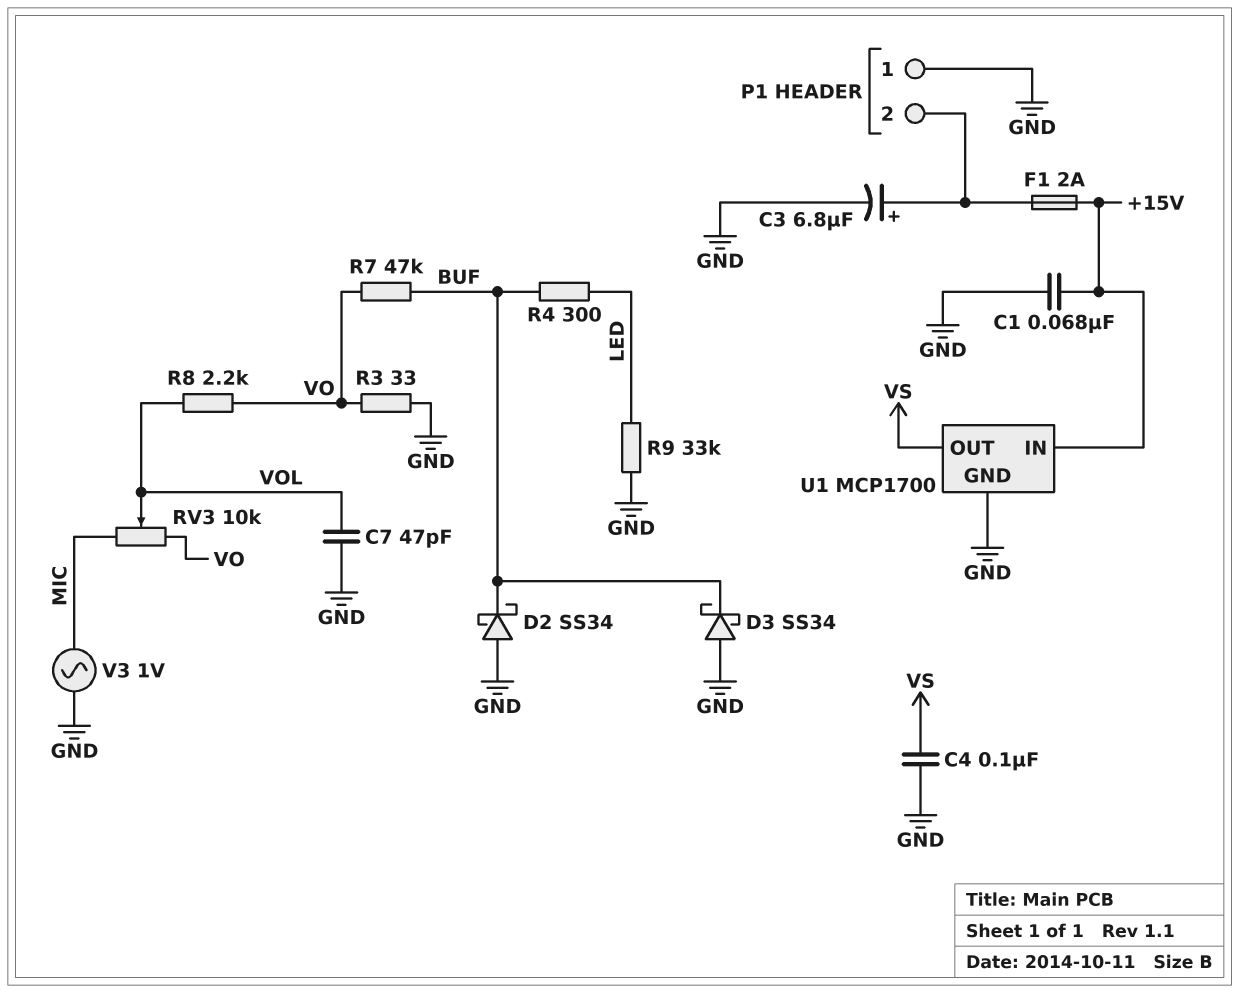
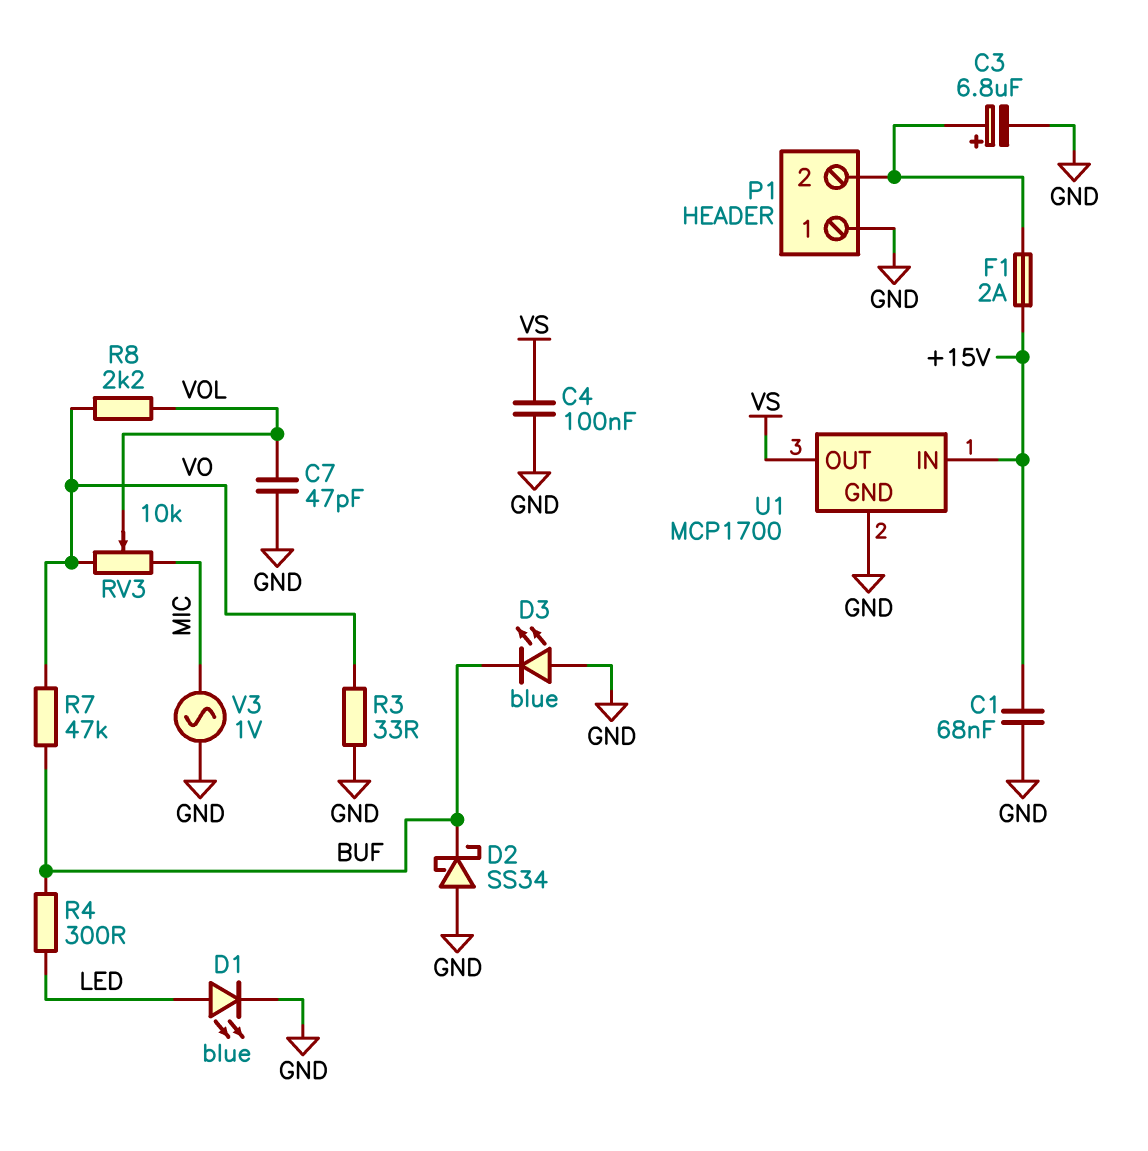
D1: none -> LED blue (A LED, K GND)
D3: schottky SS34 (A GND, K BUF) -> LED blue (A GND, K BUF)
R9: 33k (GND, LED) -> none

